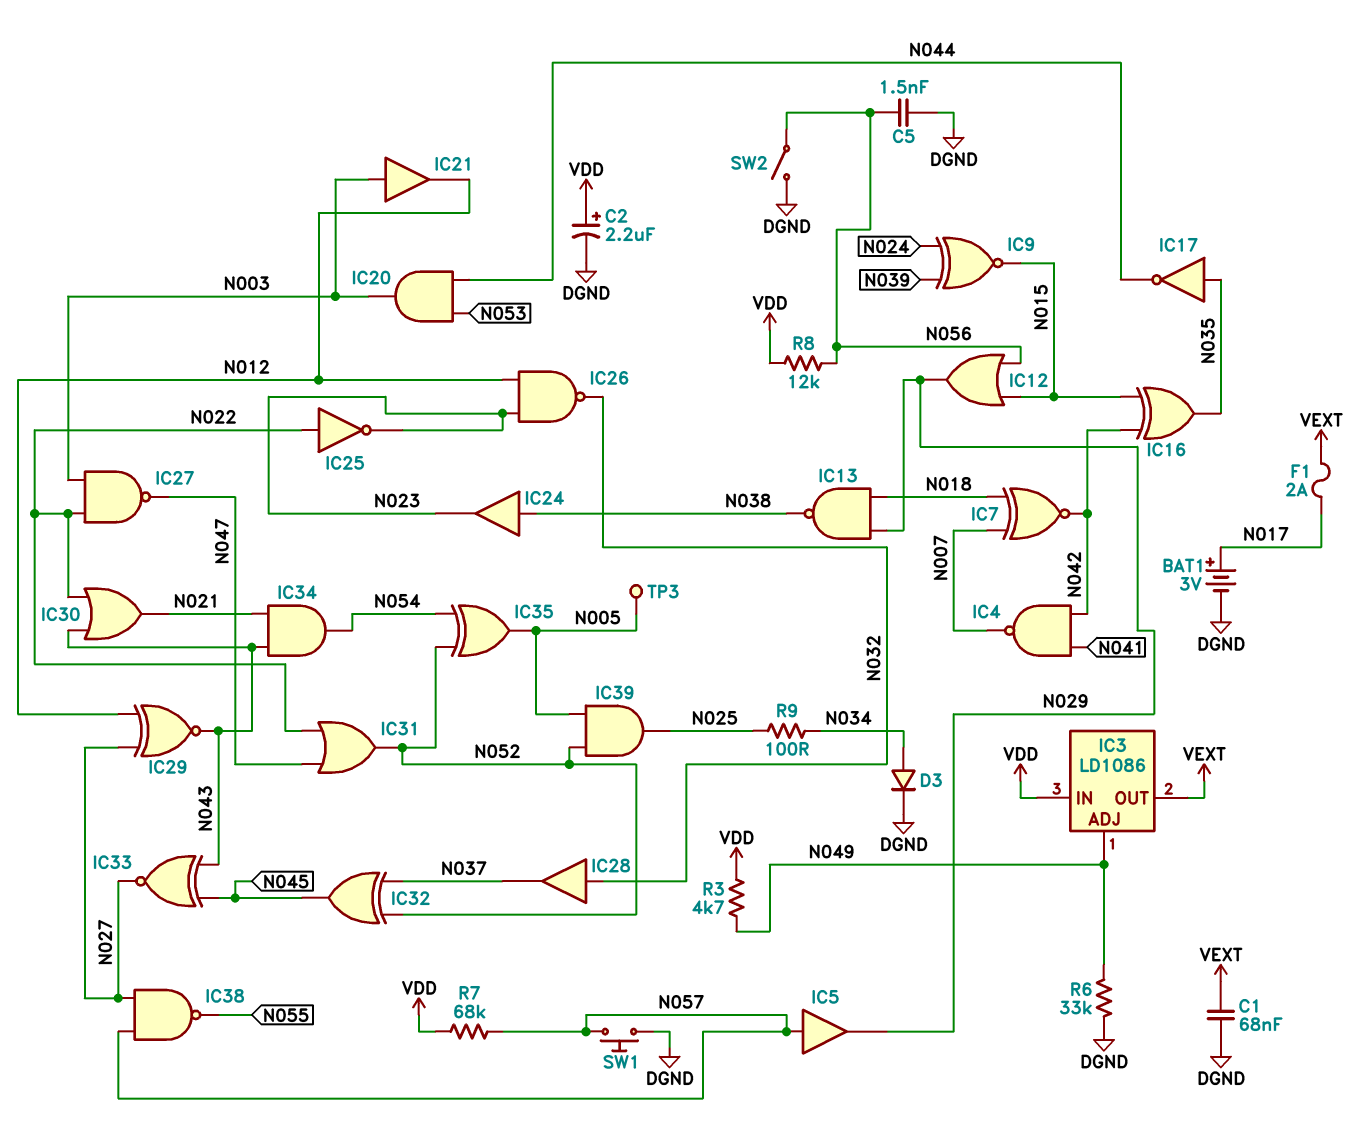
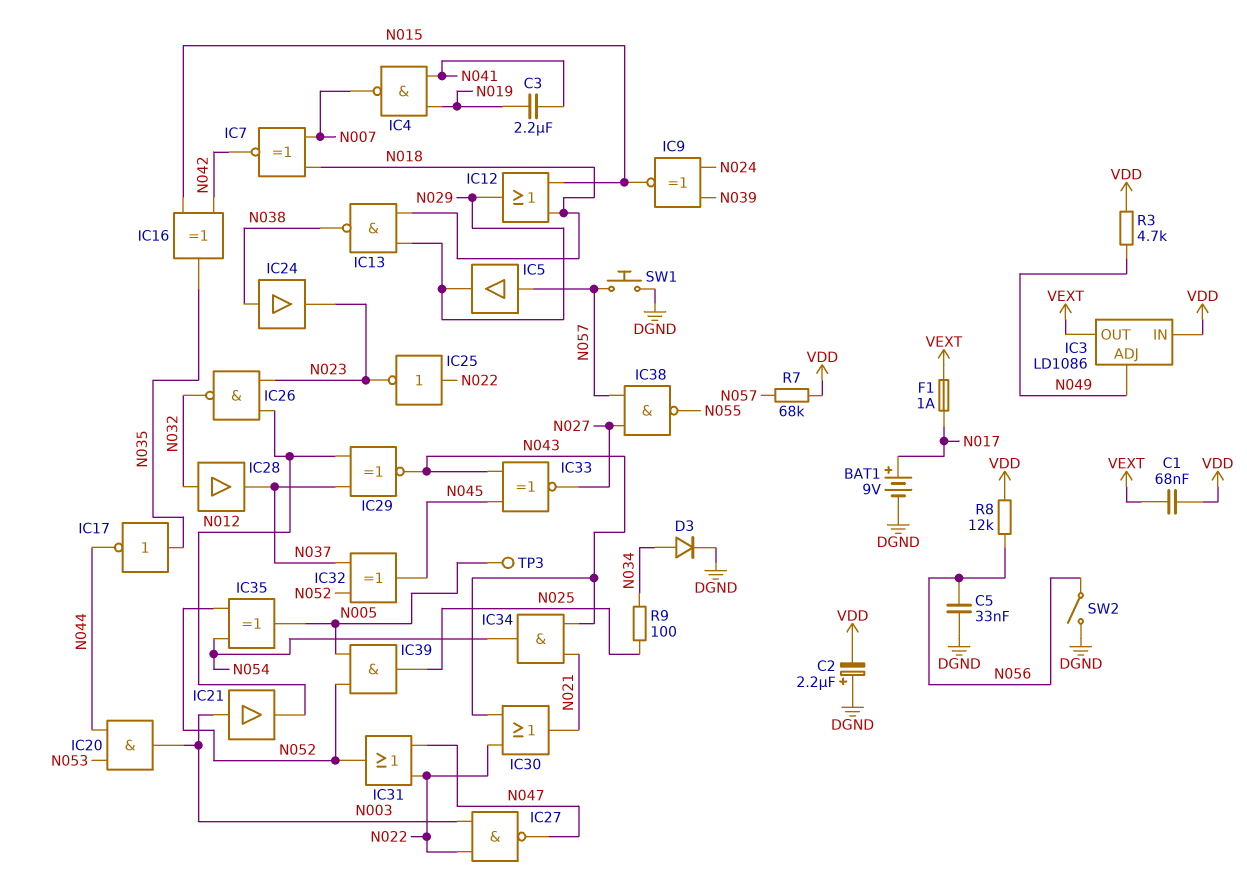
BAT1: 3V (plus N017, minus DGND) -> 9V (plus N017, minus DGND)
C1: 68nF (DGND, VEXT) -> 68nF (VDD, VEXT)
C2: 2.2uF (plus VDD, minus DGND) -> 2.2uF (plus DGND, minus VDD)
C3: none -> 2.2uF (N019, N041)
C5: 1.5nF (DGND, N056) -> 33nF (DGND, N056)
F1: 2A (N017, VEXT) -> 1A (N017, VEXT)
IC4: NAND (in N041, in N042, out N007) -> NAND (in N019, in N041, out N007)
IC12: OR (in N015, in N056, out N029) -> OR (in N015, in N018, out N029)
IC29: XNOR (in N012, in N027, out N043) -> XNOR (in N012, in N037, out N043)
R6: 33k (DGND, N049) -> none

